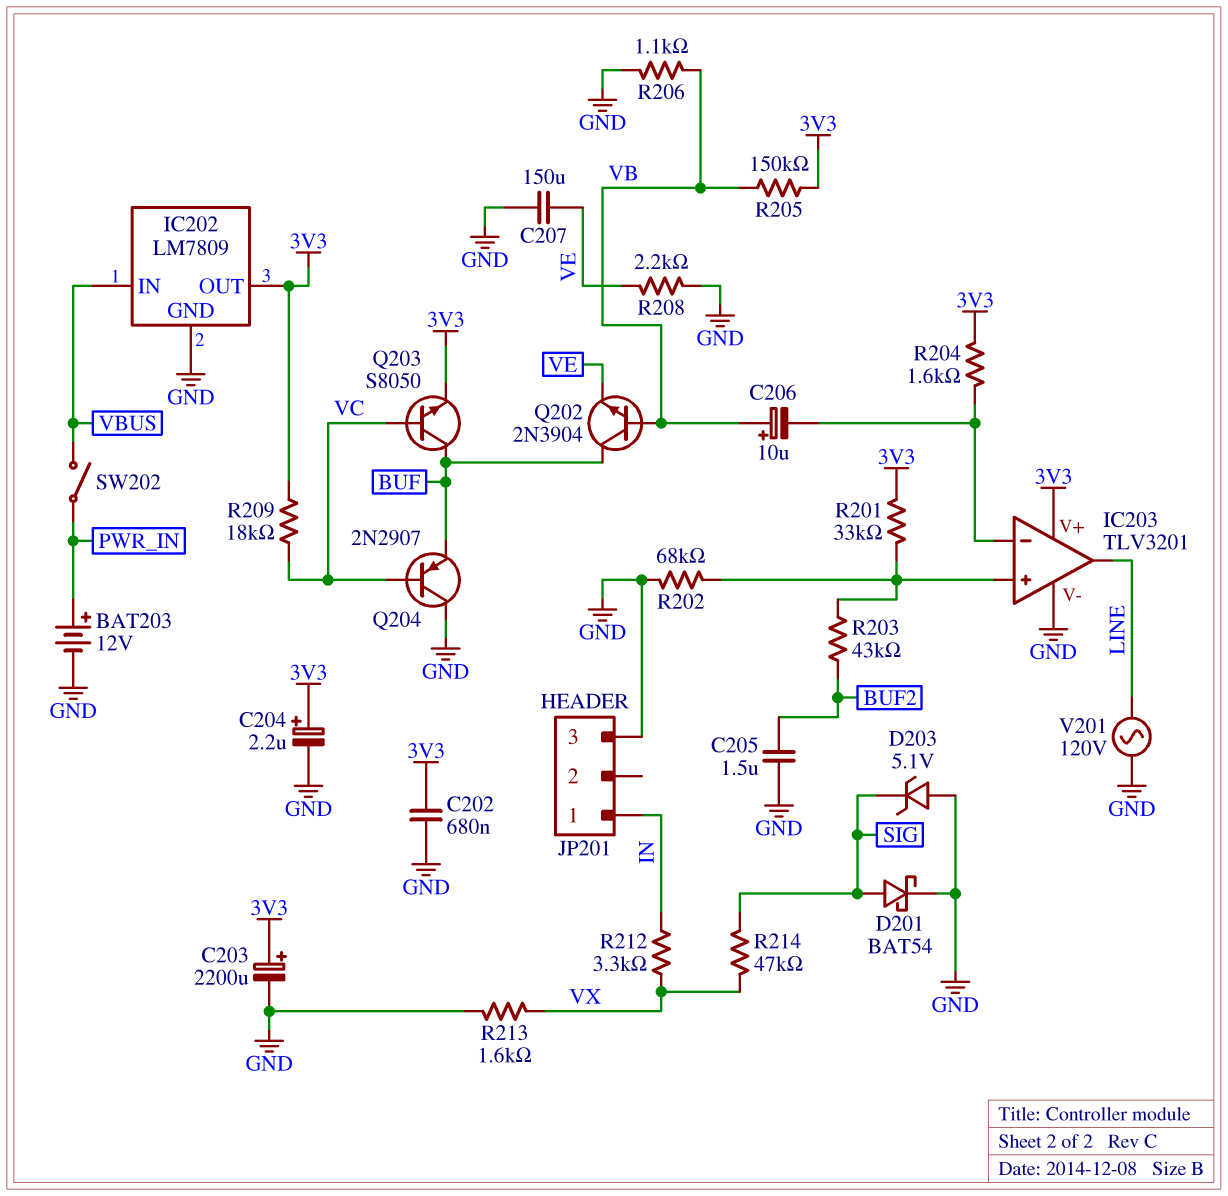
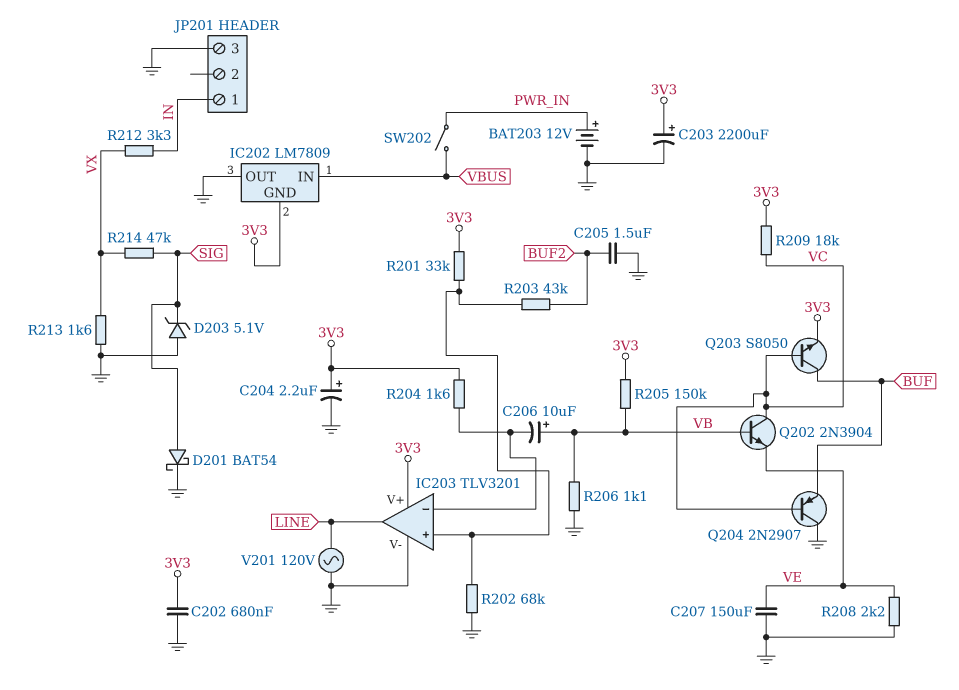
IC202 pin GND: GND -> 3V3
IC202 pin OUT: 3V3 -> GND
Q202: NPN 2N3904 (B VB, C BUF, E VE) -> NPN 2N3904 (B VB, C VC, E VE)

